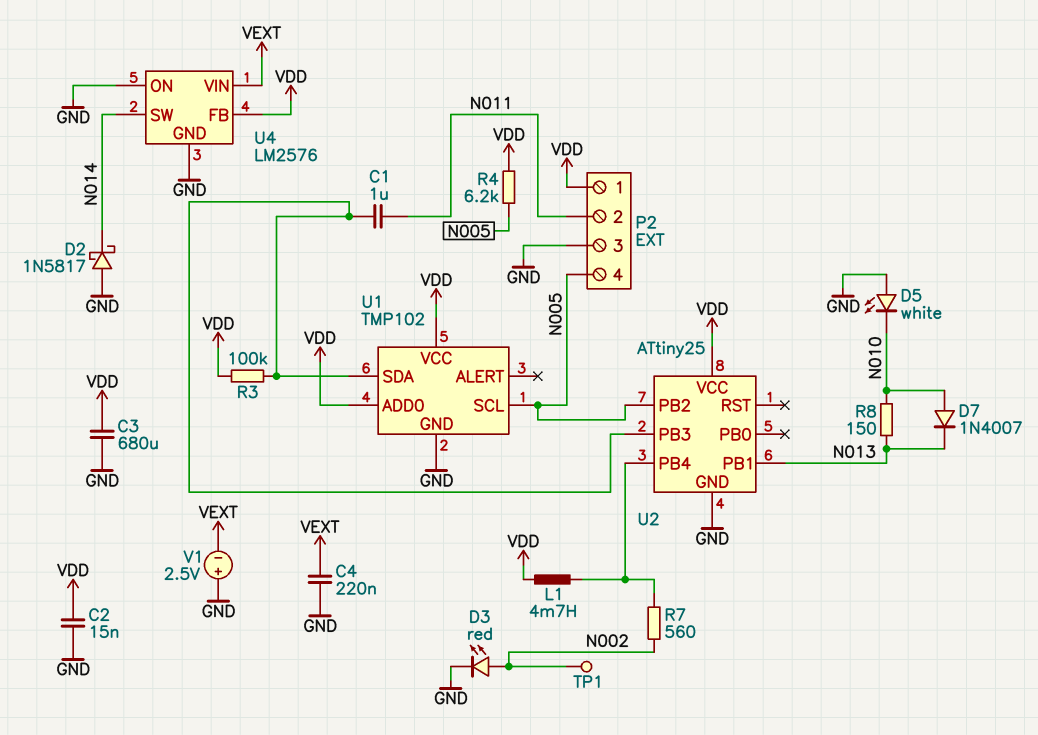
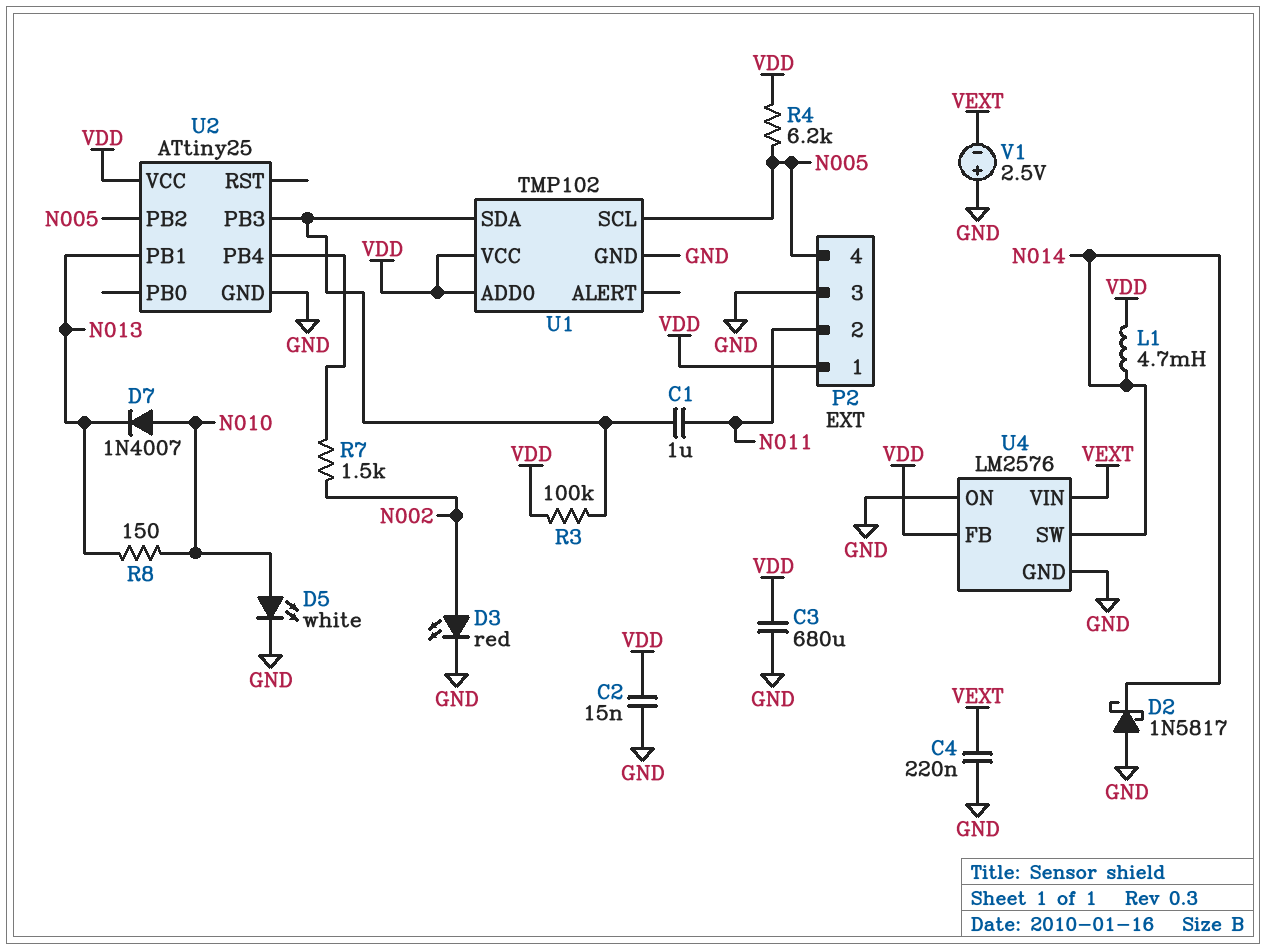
D5: LED white (A GND, K N010) -> LED white (A N010, K GND)
L1: 4.7mH (U2/PB4, VDD) -> 4.7mH (N014, VDD)
R7: 560 (N002, U2/PB4) -> 1.5k (N002, U2/PB4)
TP1: test point (N002) -> none

